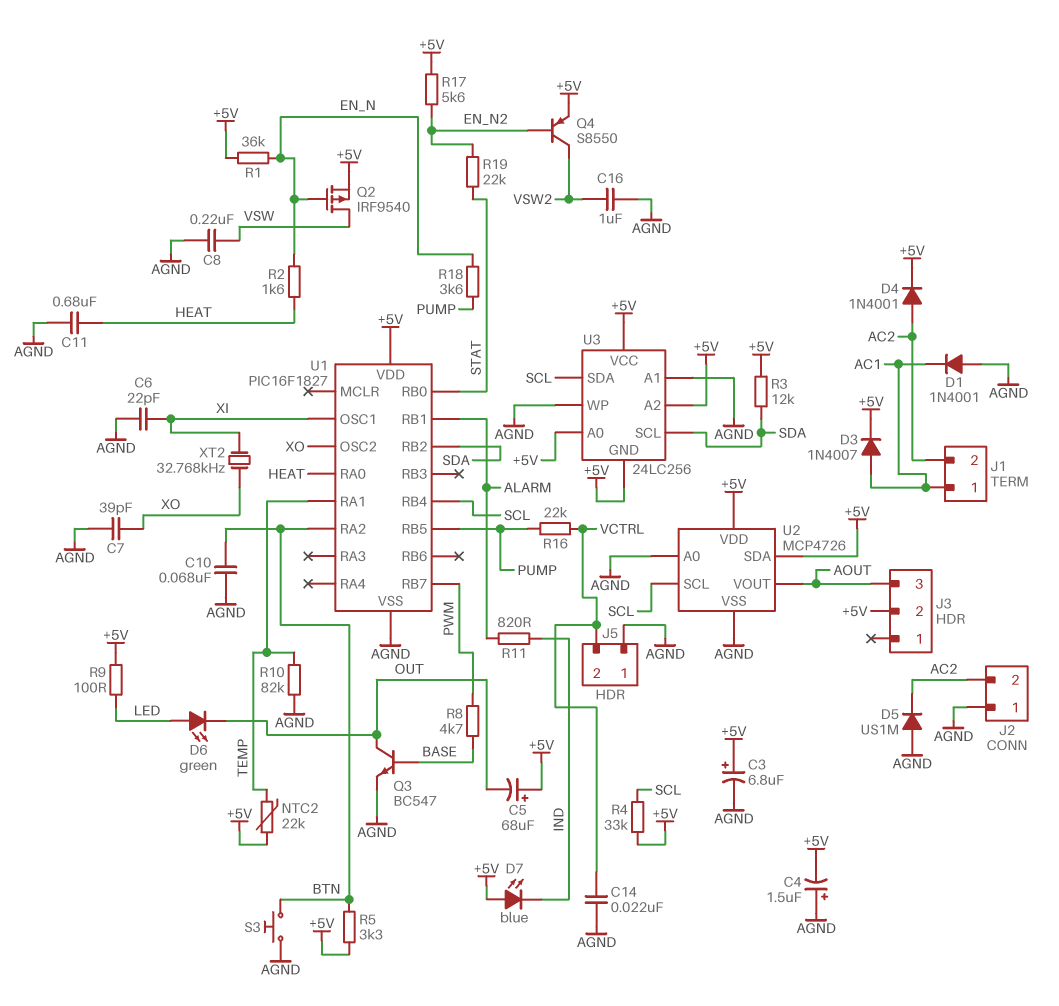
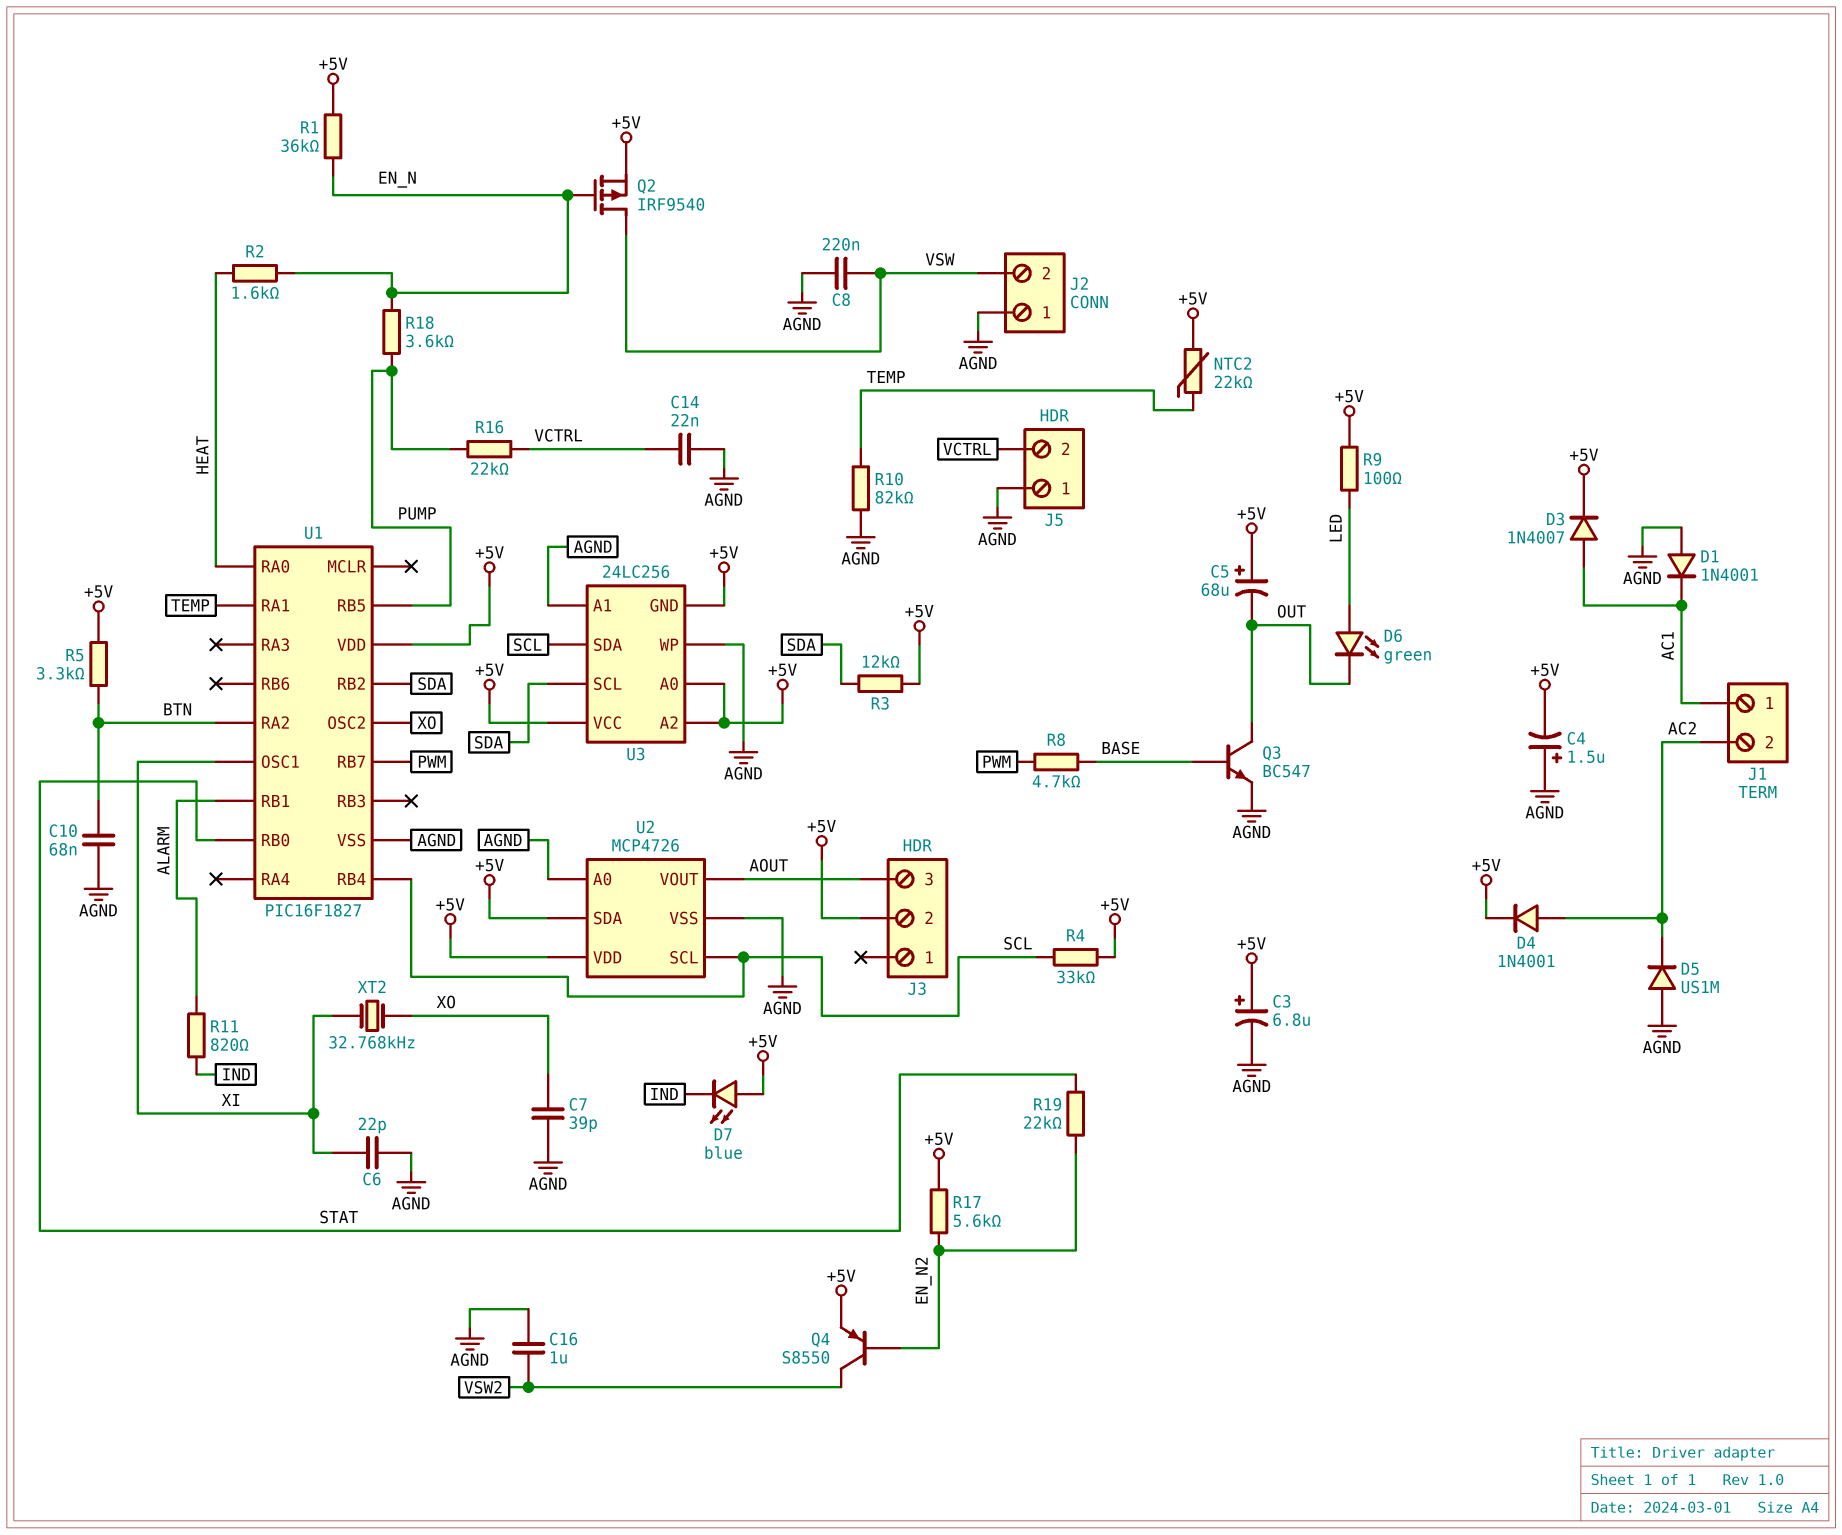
C11: 680nF (AGND, HEAT) -> none
J2 pin 2: AC2 -> VSW
S3: button (AGND, BTN) -> none

